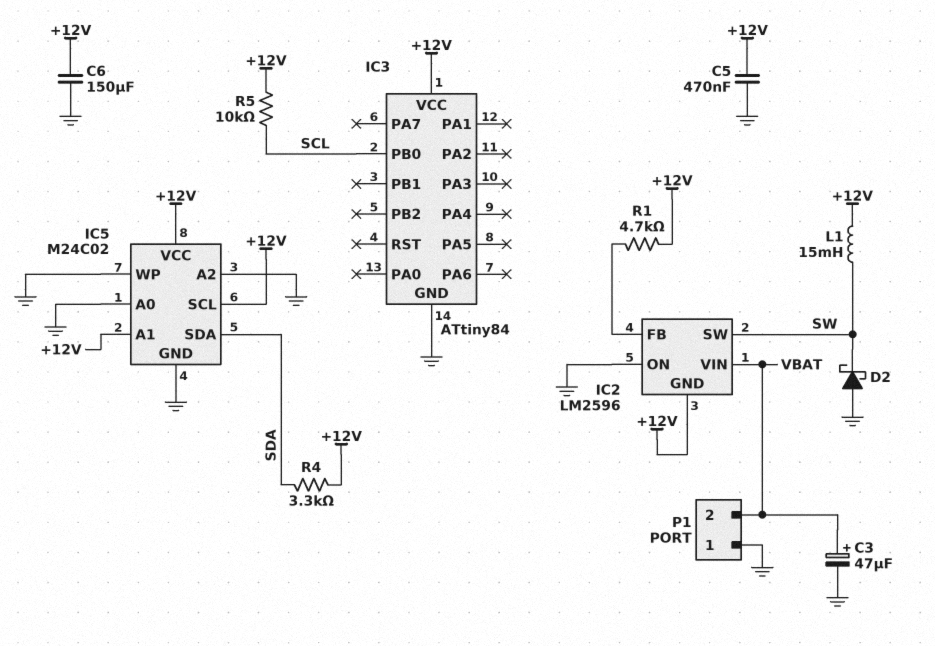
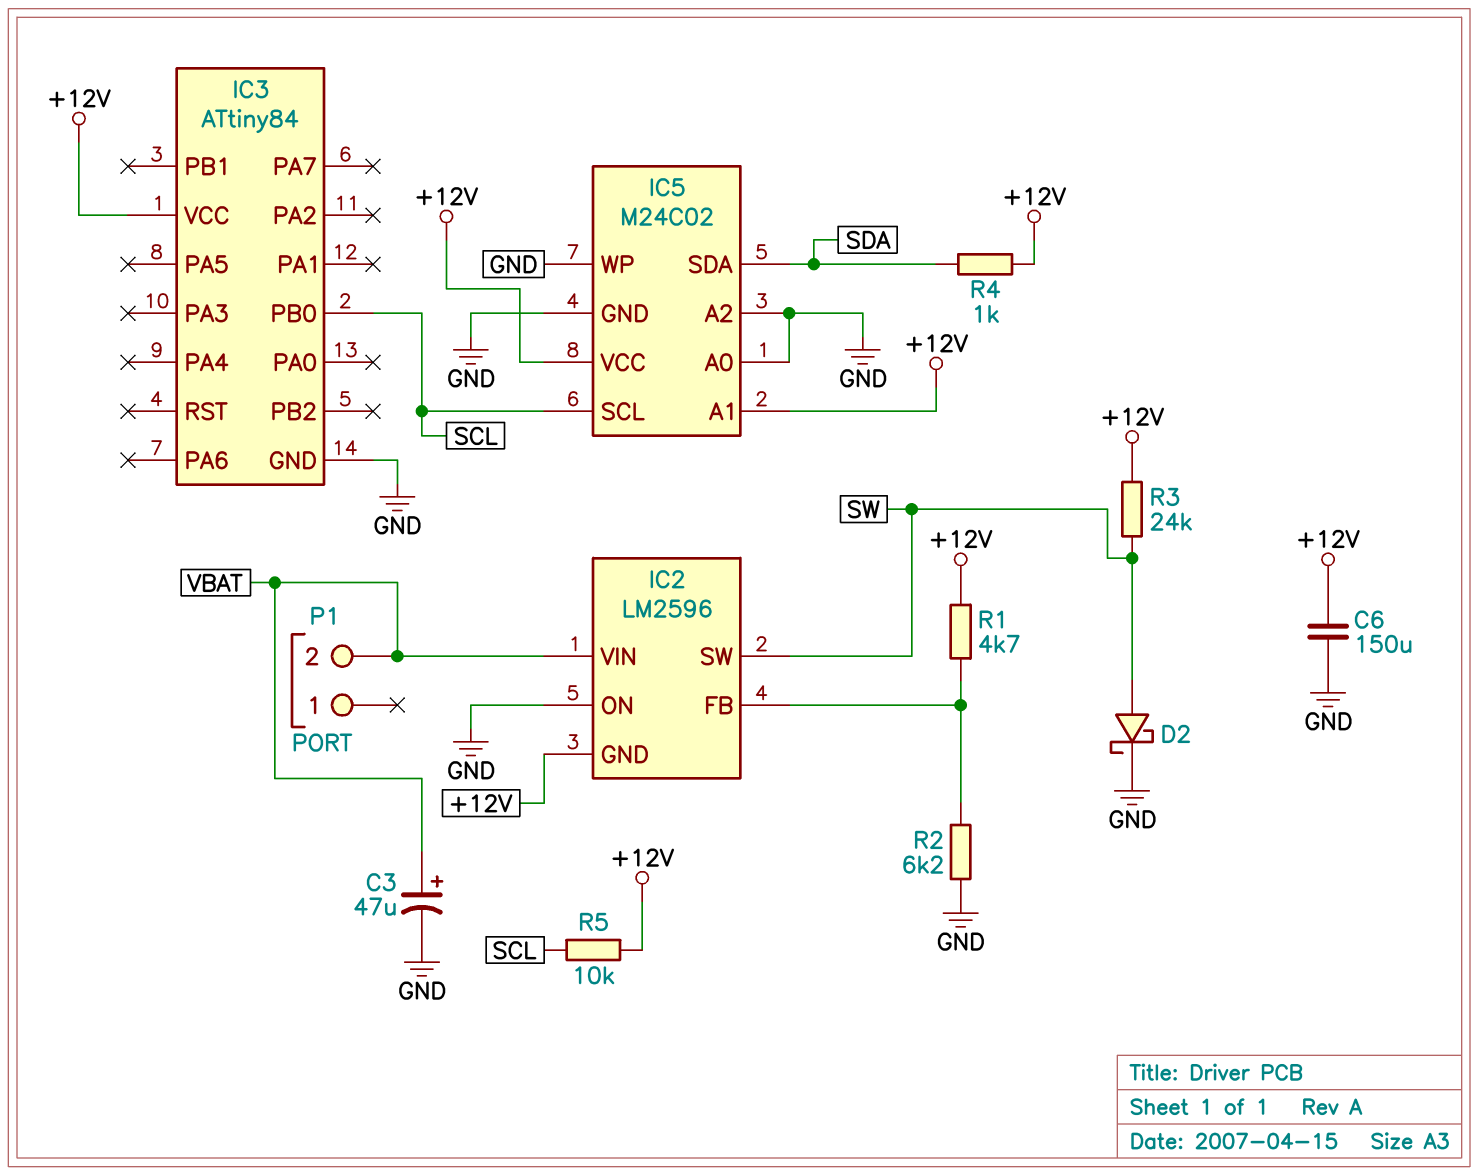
C5: 470nF (+12V, GND) -> none
D2: schottky (A GND, K SW) -> schottky (A SW, K GND)
IC5 pin SCL: +12V -> SCL
L1: 15mH (+12V, SW) -> none
P1 pin 1: GND -> none
R2: none -> 6.2k (GND, IC2/FB)
R3: none -> 24k (+12V, SW)
R4: 3.3k (+12V, SDA) -> 1k (+12V, SDA)

